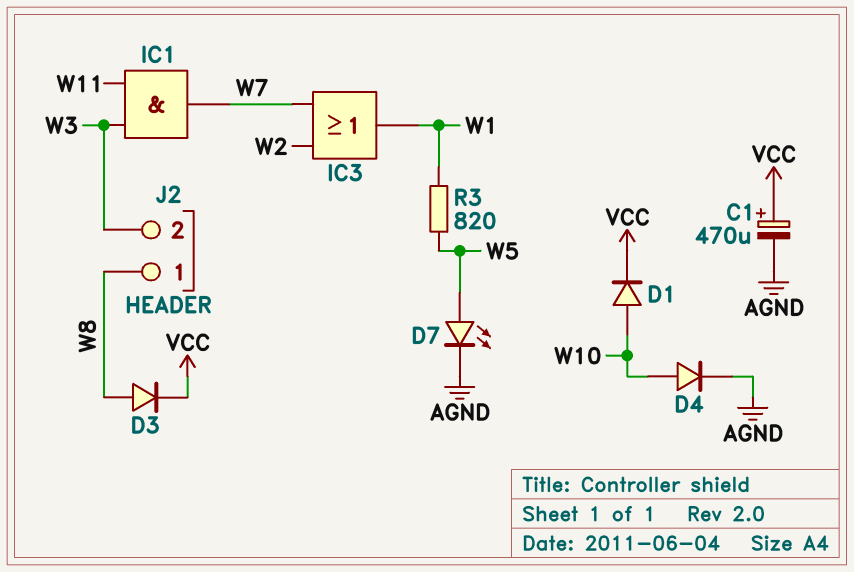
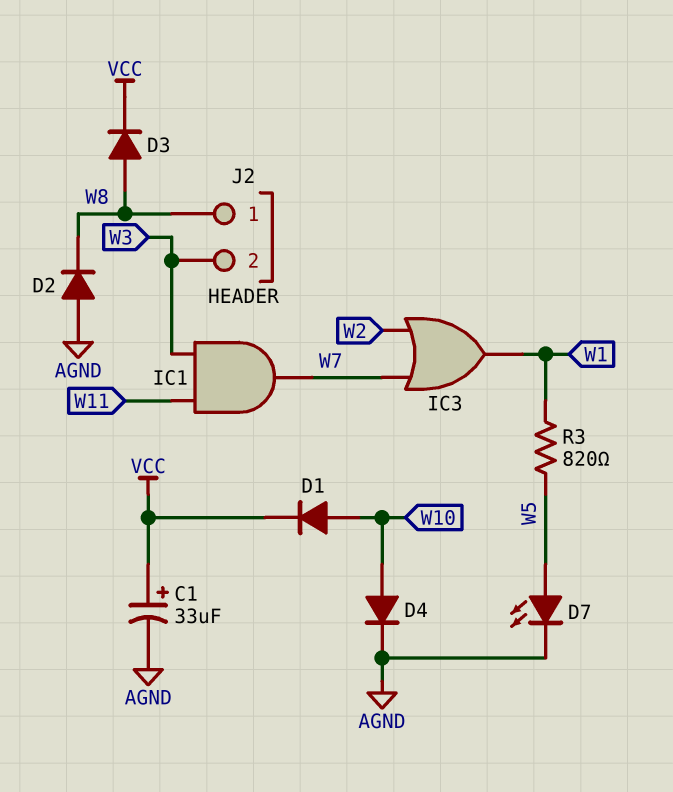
C1: 470uF (plus VCC, minus AGND) -> 33uF (plus VCC, minus AGND)
D2: none -> diode (A AGND, K W8)

